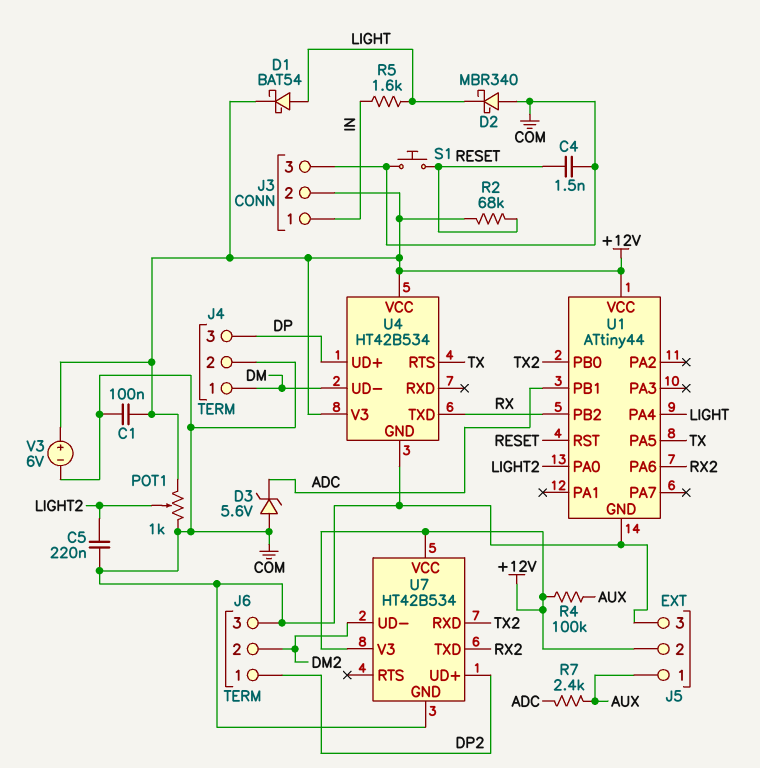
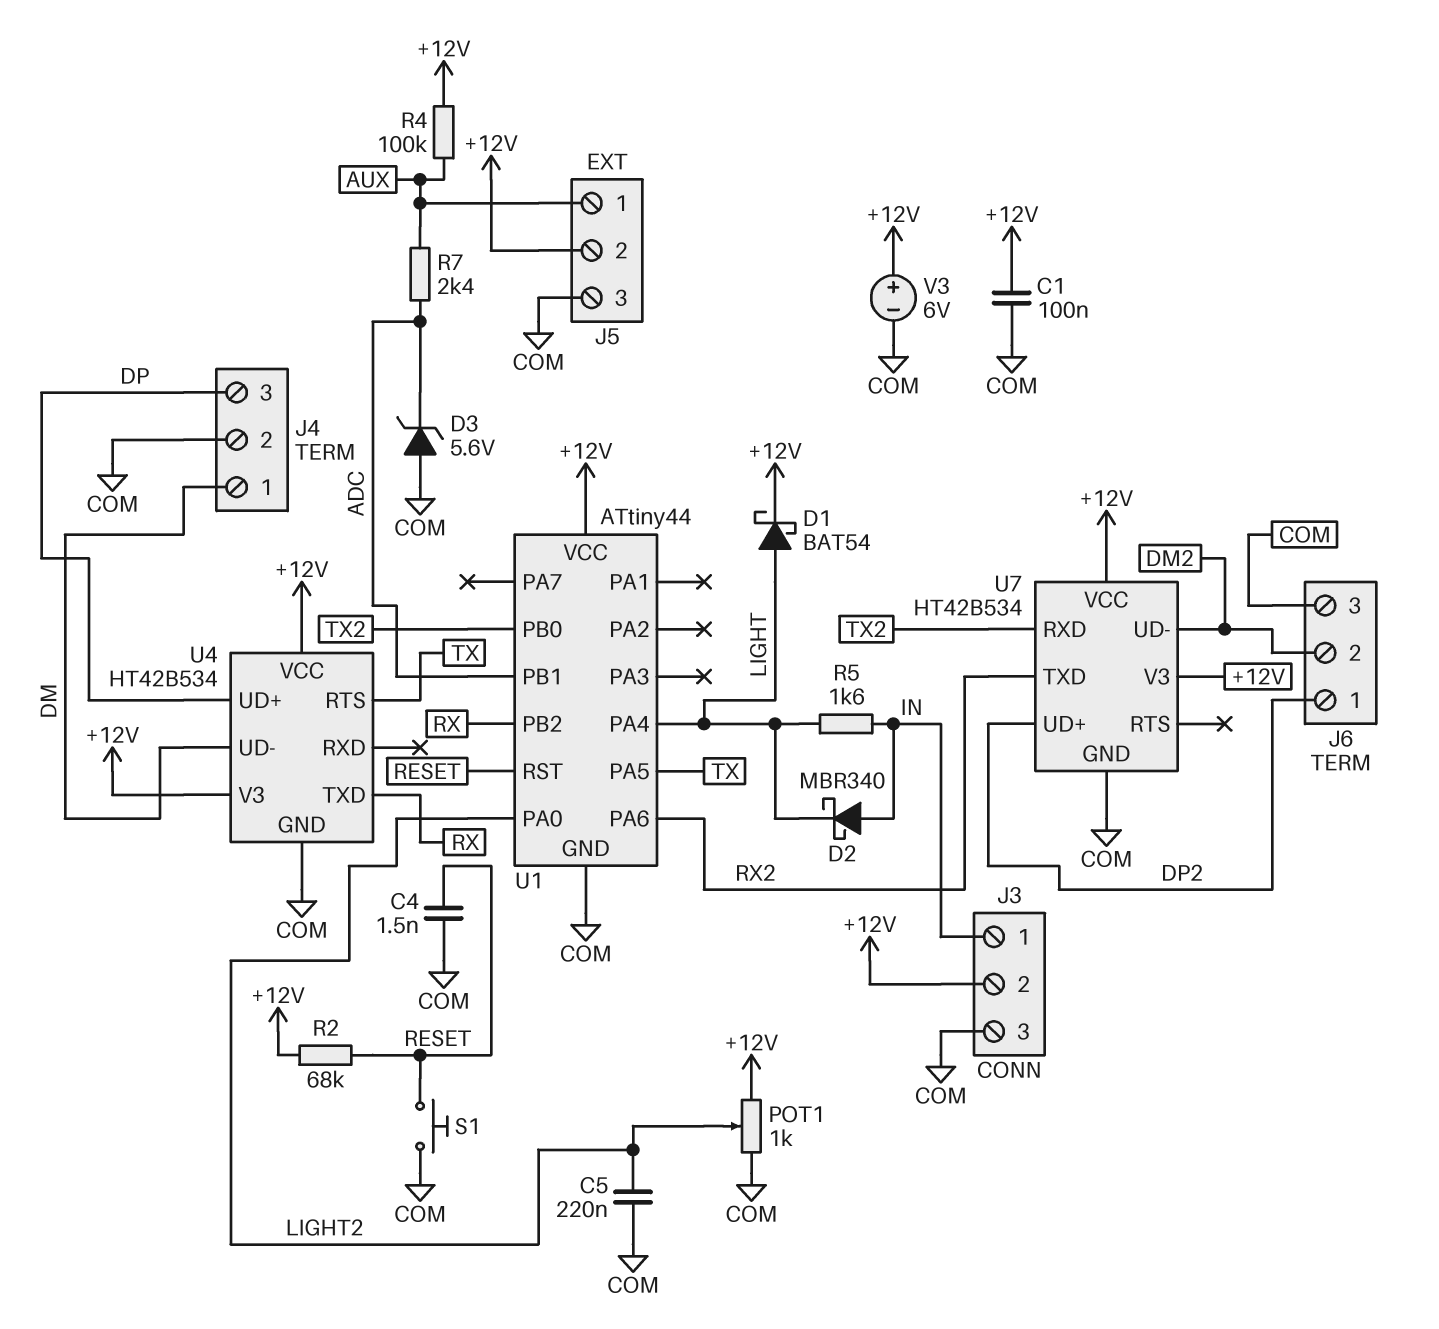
D2: schottky MBR340 (A COM, K LIGHT) -> schottky MBR340 (A IN, K LIGHT)

